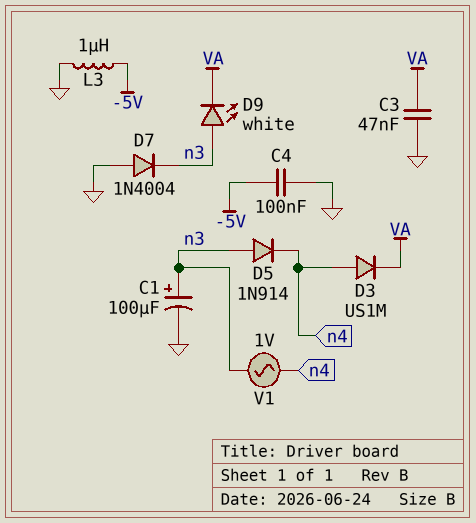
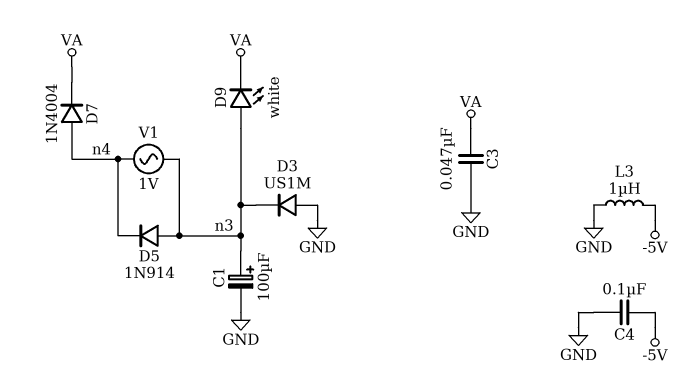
D3: diode US1M (A n4, K VA) -> diode US1M (A GND, K n3)
D7: diode 1N4004 (A GND, K n3) -> diode 1N4004 (A n4, K VA)

